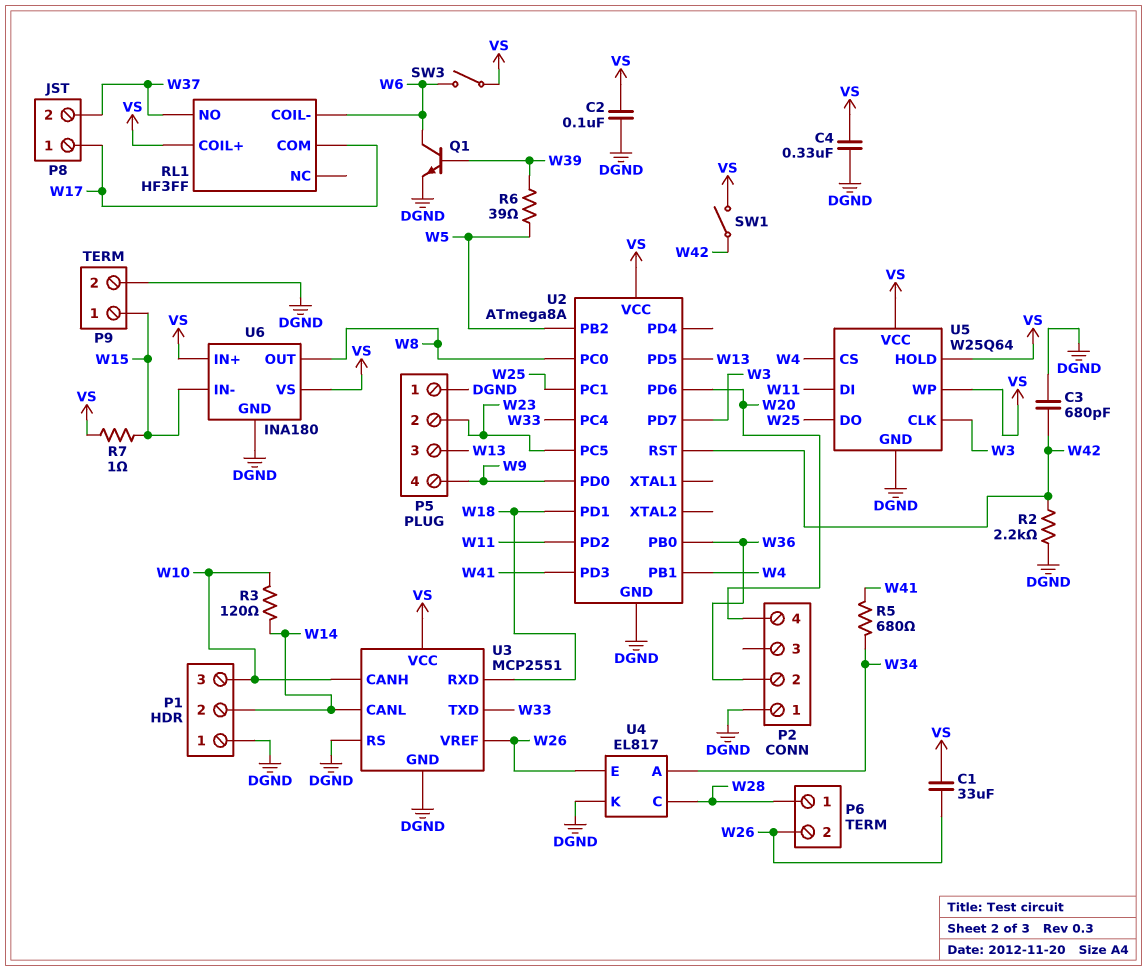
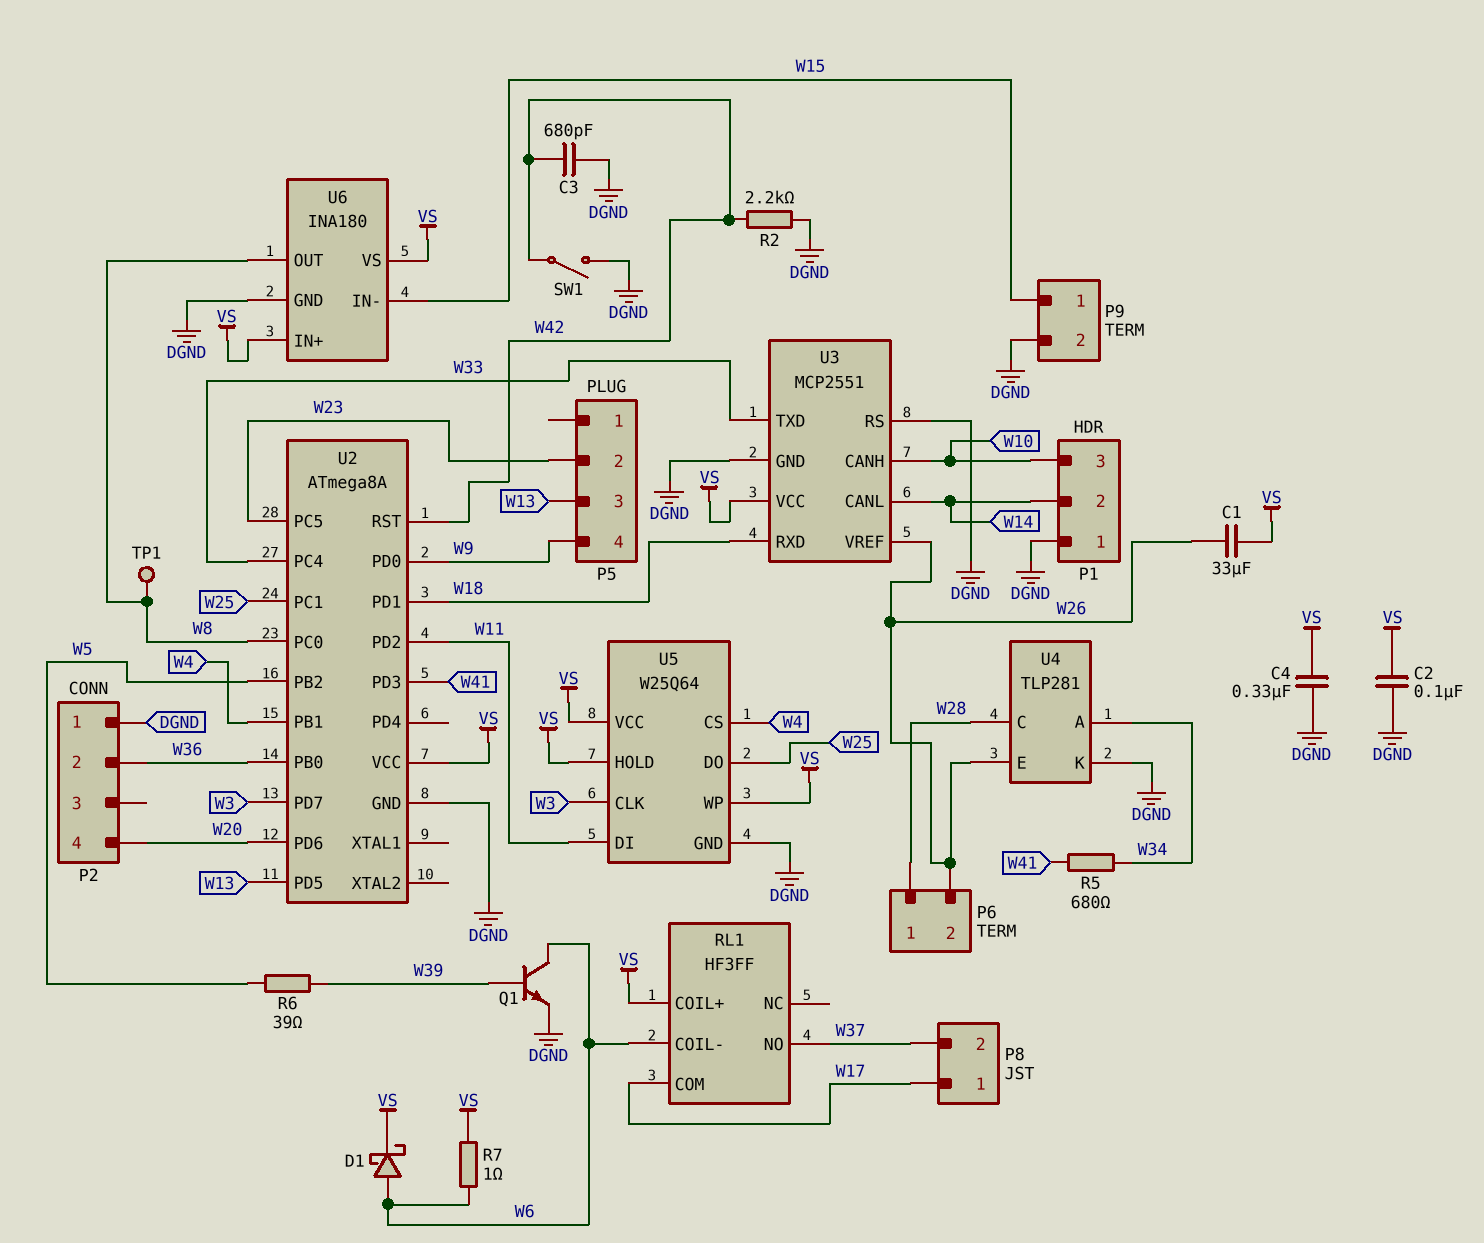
D1: none -> schottky (A W6, K VS)
P5 pin 1: DGND -> none
R3: 120 (W10, W14) -> none
R7: 1 (VS, W15) -> 1 (VS, W6)
SW1: switch (VS, W42) -> switch (DGND, W42)
SW3: switch (VS, W6) -> none
TP1: none -> test point (W8)
U4: EL817 -> TLP281

